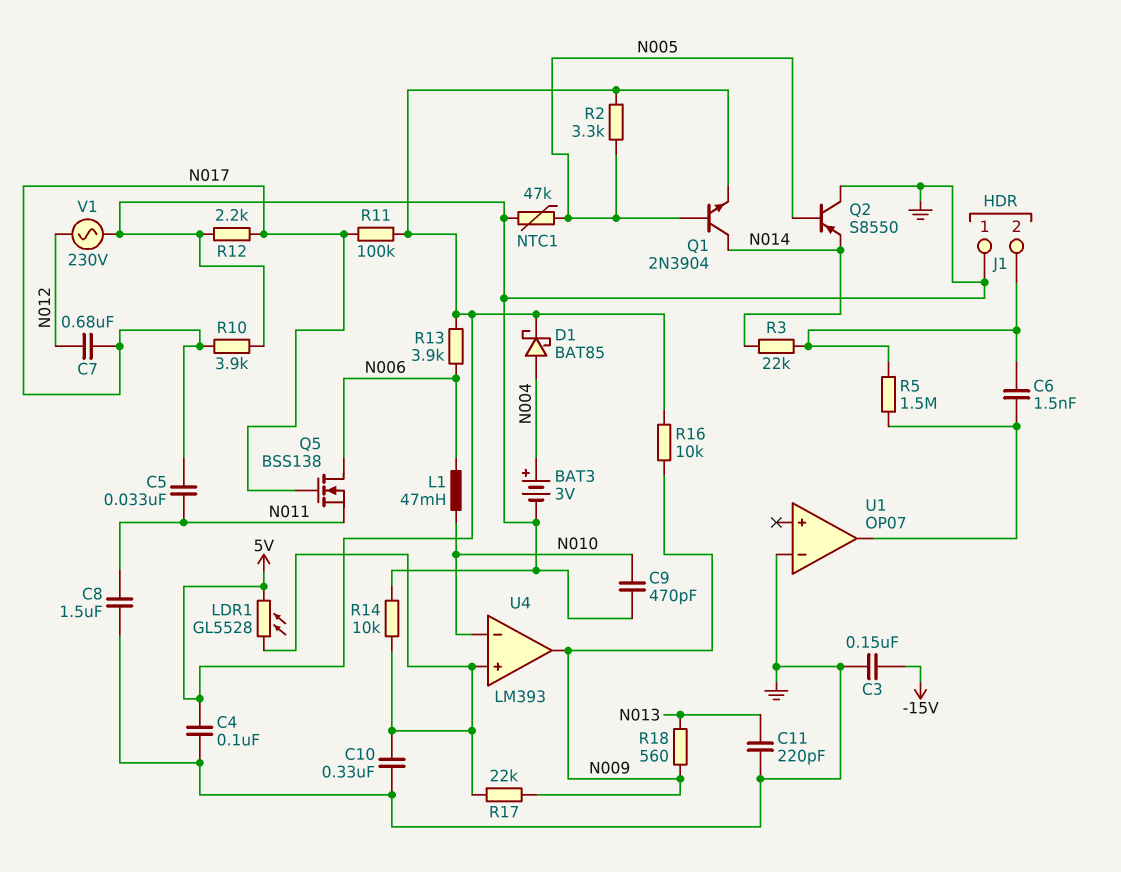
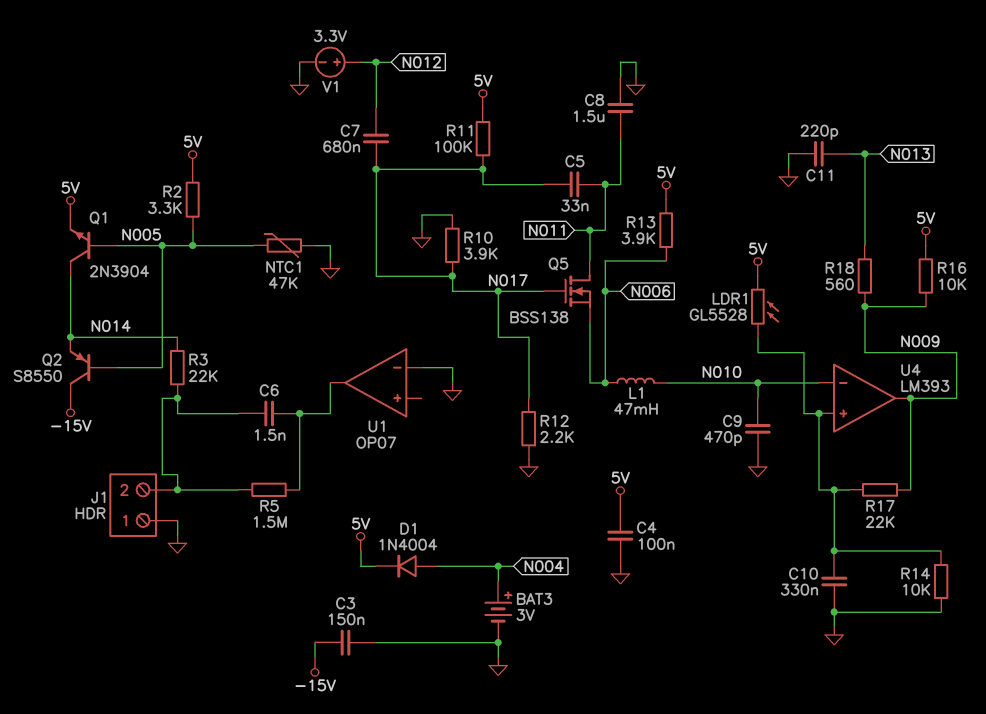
D1: schottky BAT85 (A N004, K 5V) -> diode 1N4004 (A N004, K 5V)
Q2: PNP S8550 (B N005, C GND, E N014) -> PNP S8550 (B N005, C -15V, E N014)
Q5: NMOS BSS138 (G N017, D N006, S N011) -> NMOS BSS138 (G N017, D N011, S N006)
V1: AC 230V (GND, N012) -> 3.3V (plus N012, minus GND)

